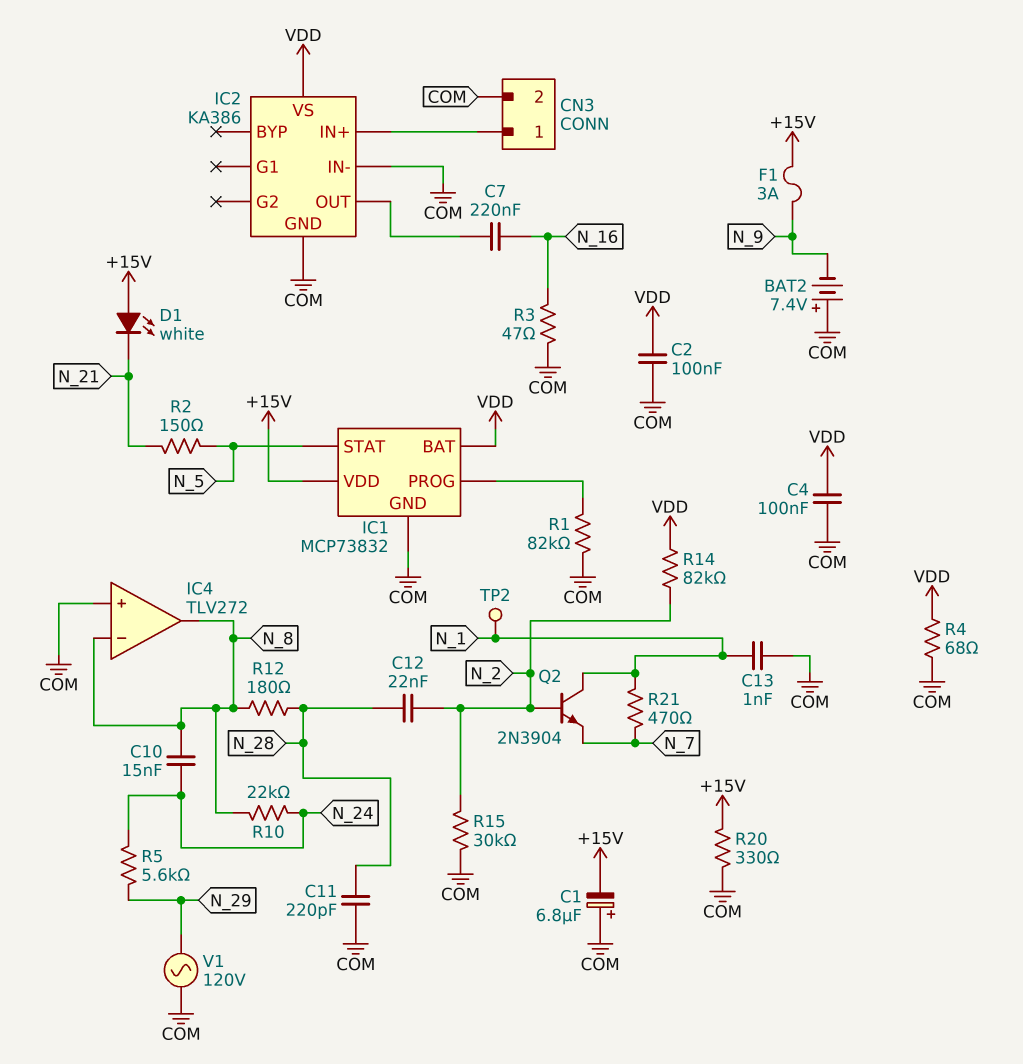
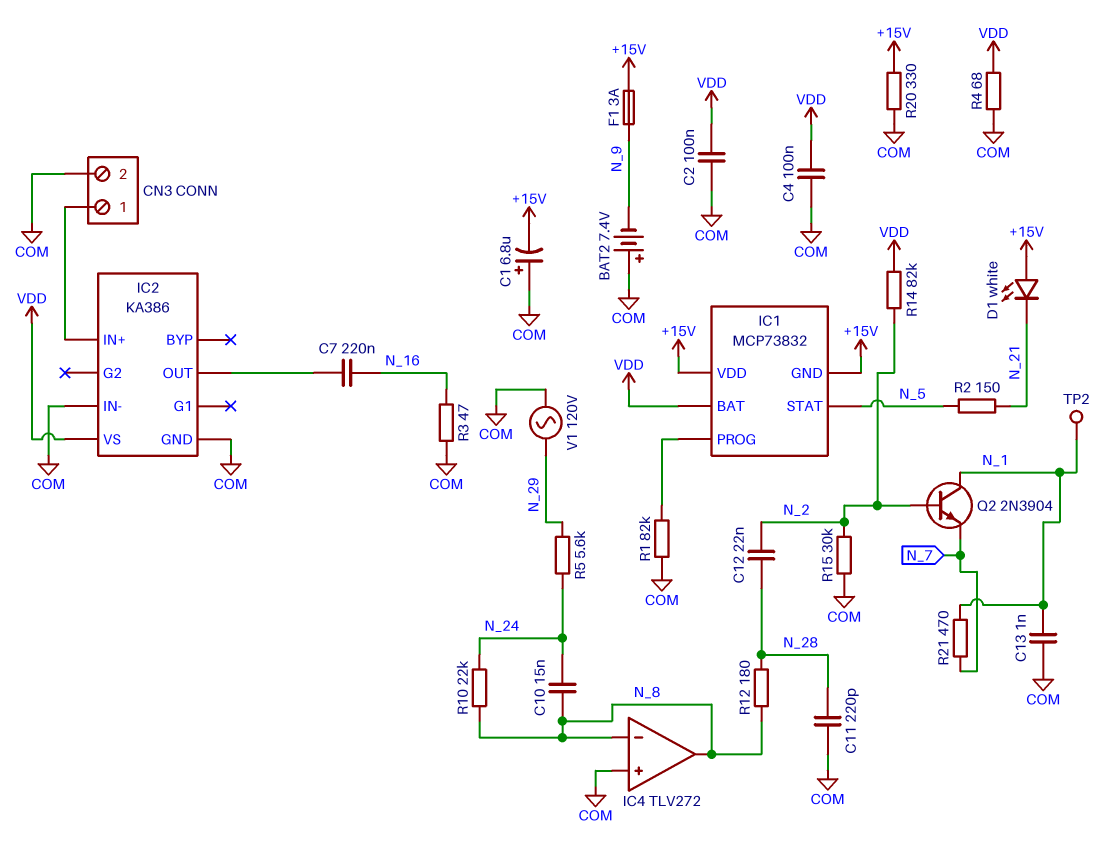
IC1 pin GND: COM -> +15V

